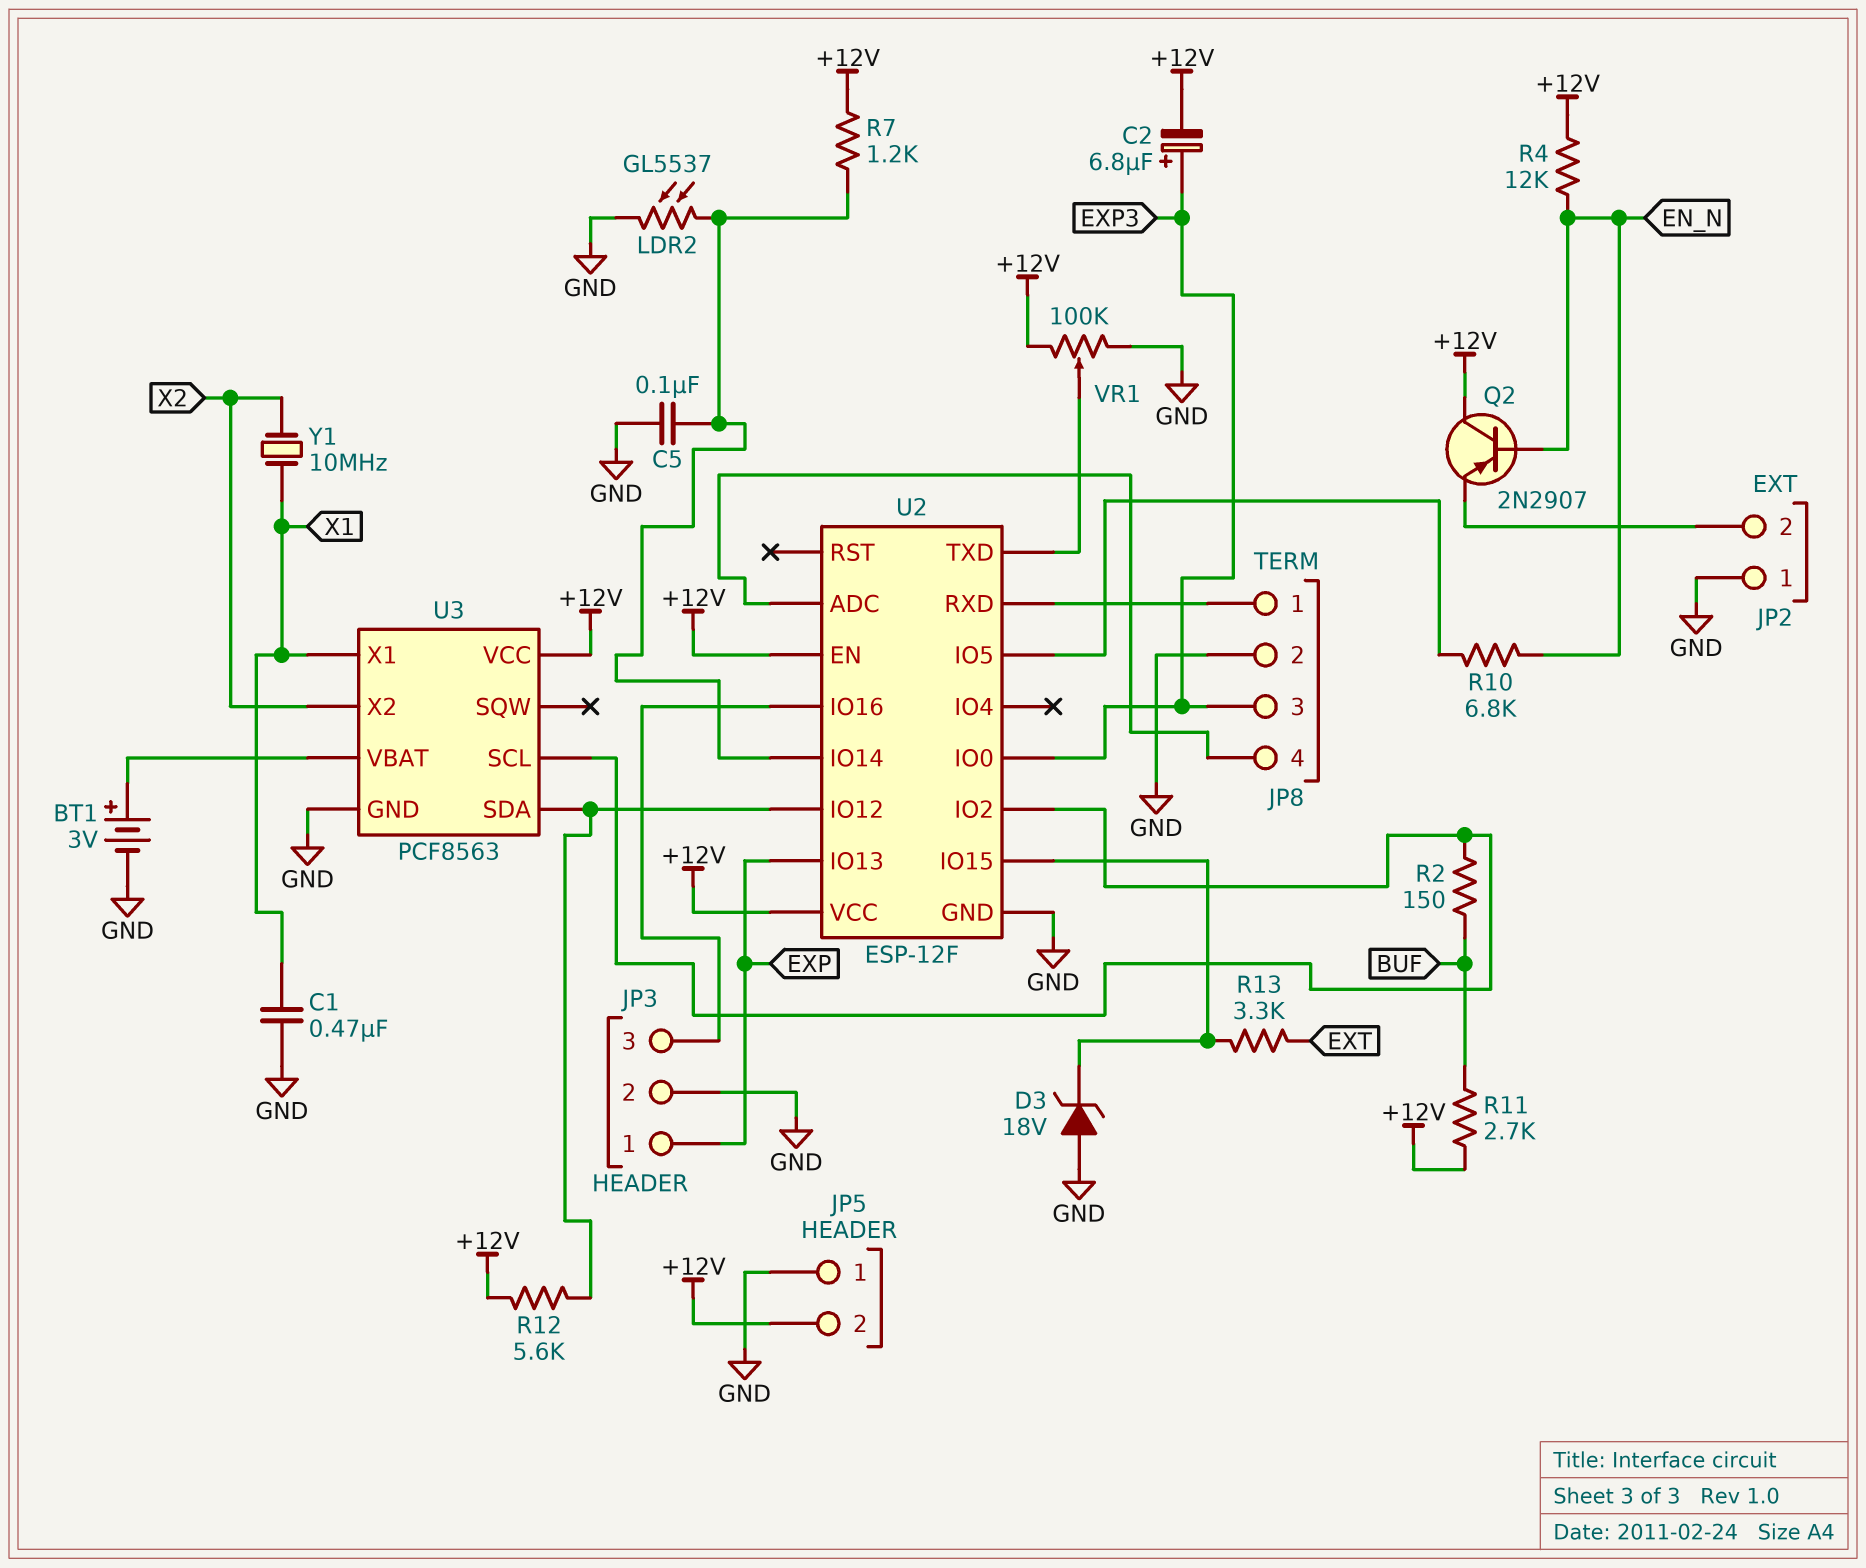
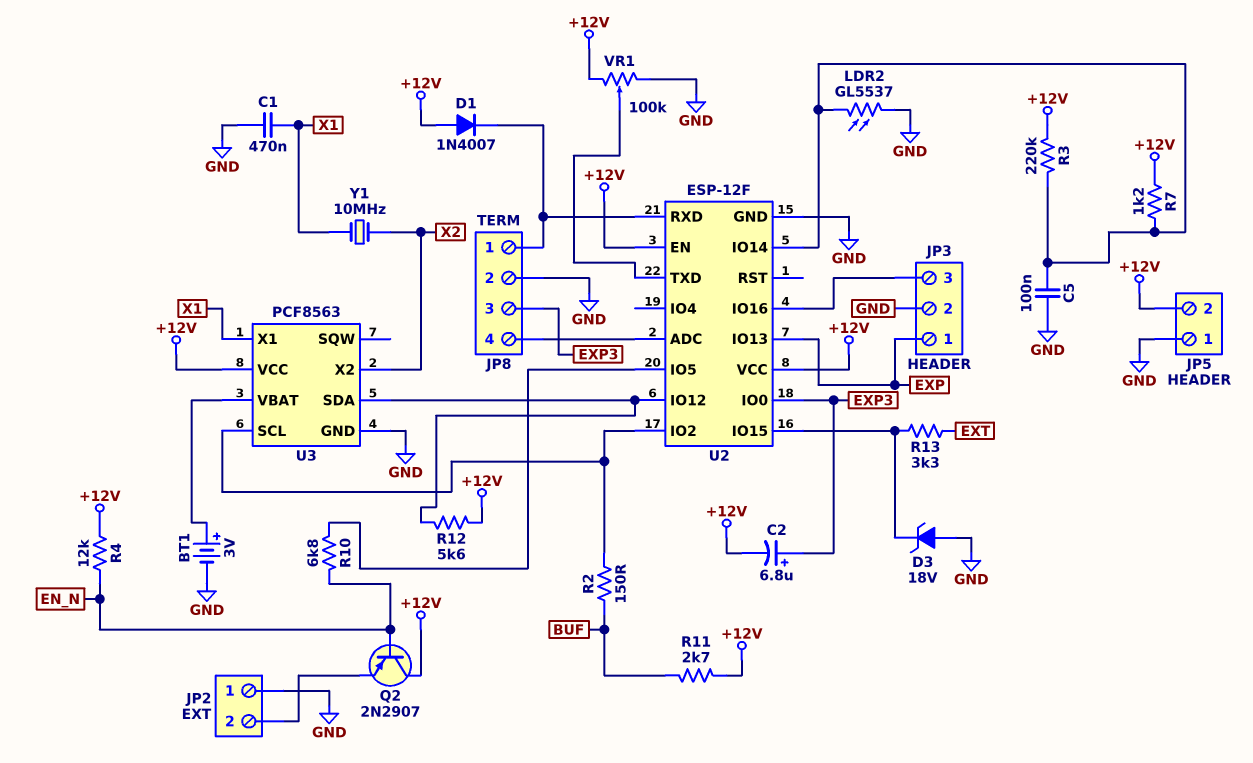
D1: none -> diode 1N4007 (A +12V, K JP8/1)
R3: none -> 220k (+12V, U2/IO14)

